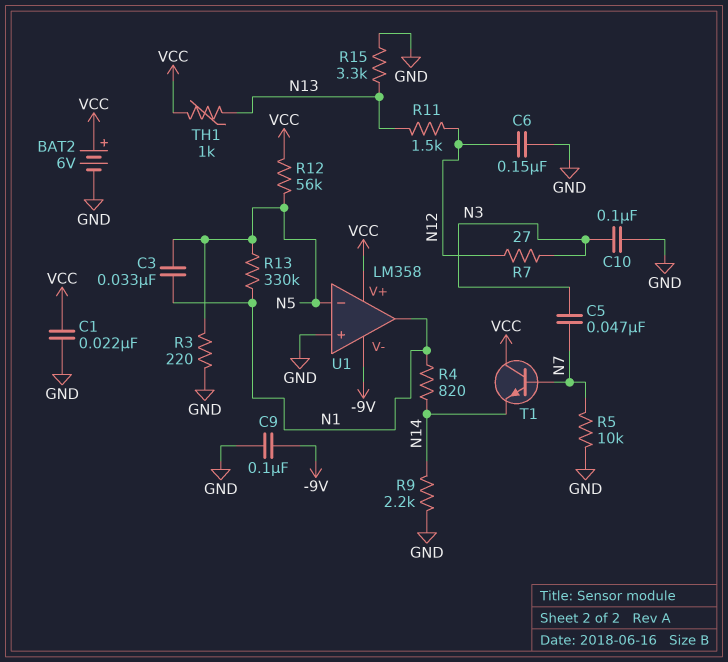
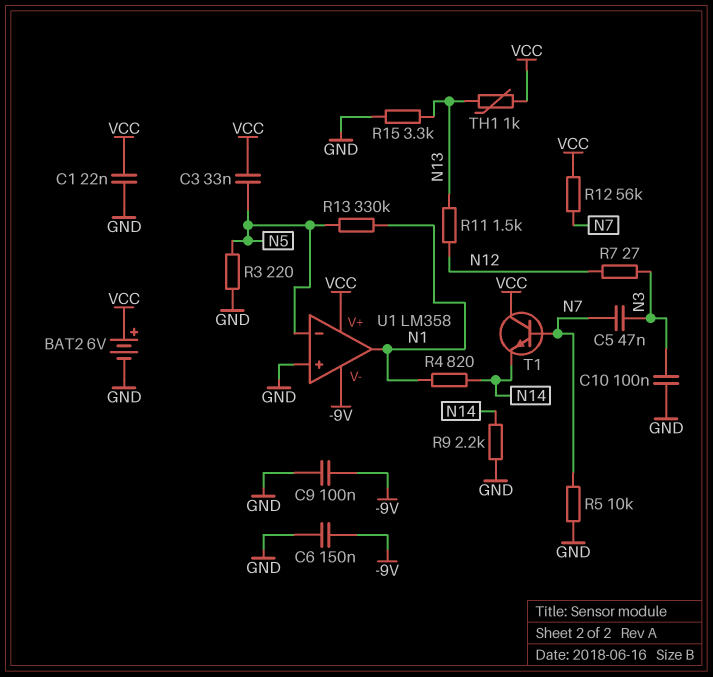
C3: 33nF (N1, N5) -> 33nF (N5, VCC)
C6: 150nF (GND, N12) -> 150nF (-9V, GND)
R12: 56k (N5, VCC) -> 56k (N7, VCC)

